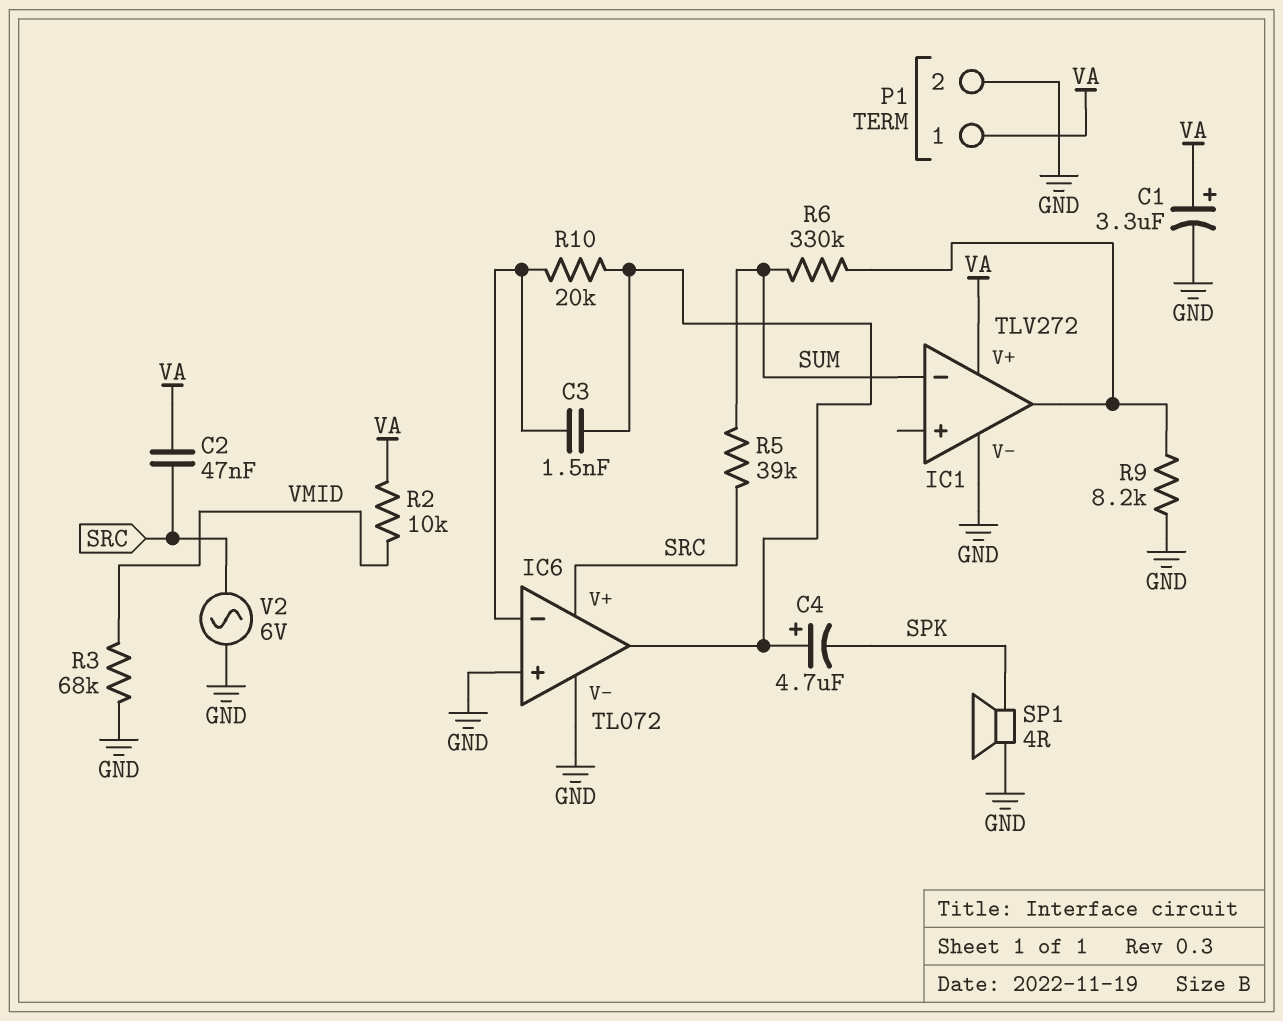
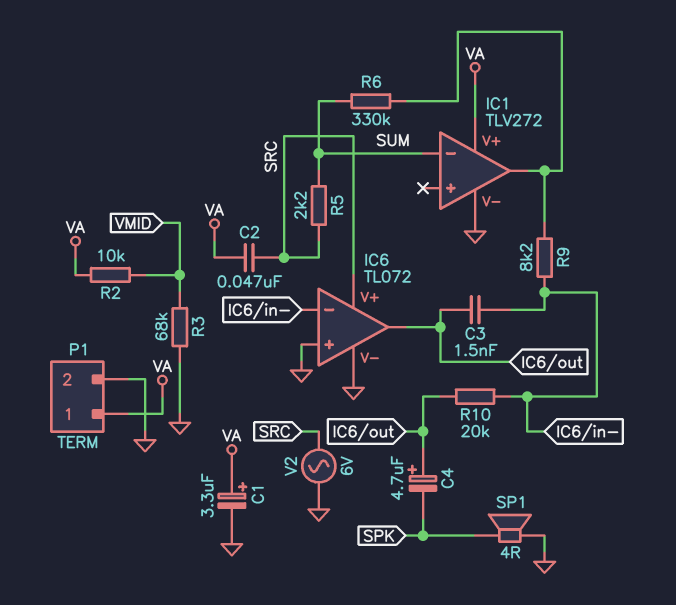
R5: 39k (SRC, SUM) -> 2.2k (SRC, SUM)
R9: 8.2k (GND, IC1/out) -> 8.2k (IC1/out, IC6/in-)

